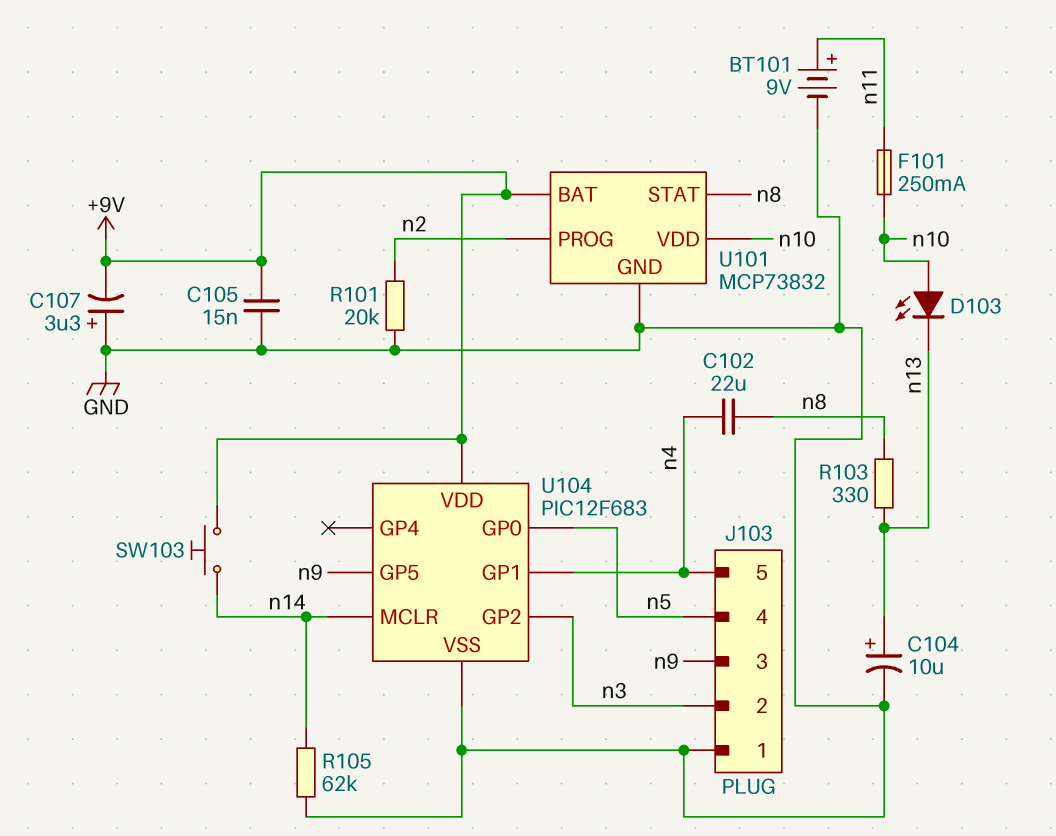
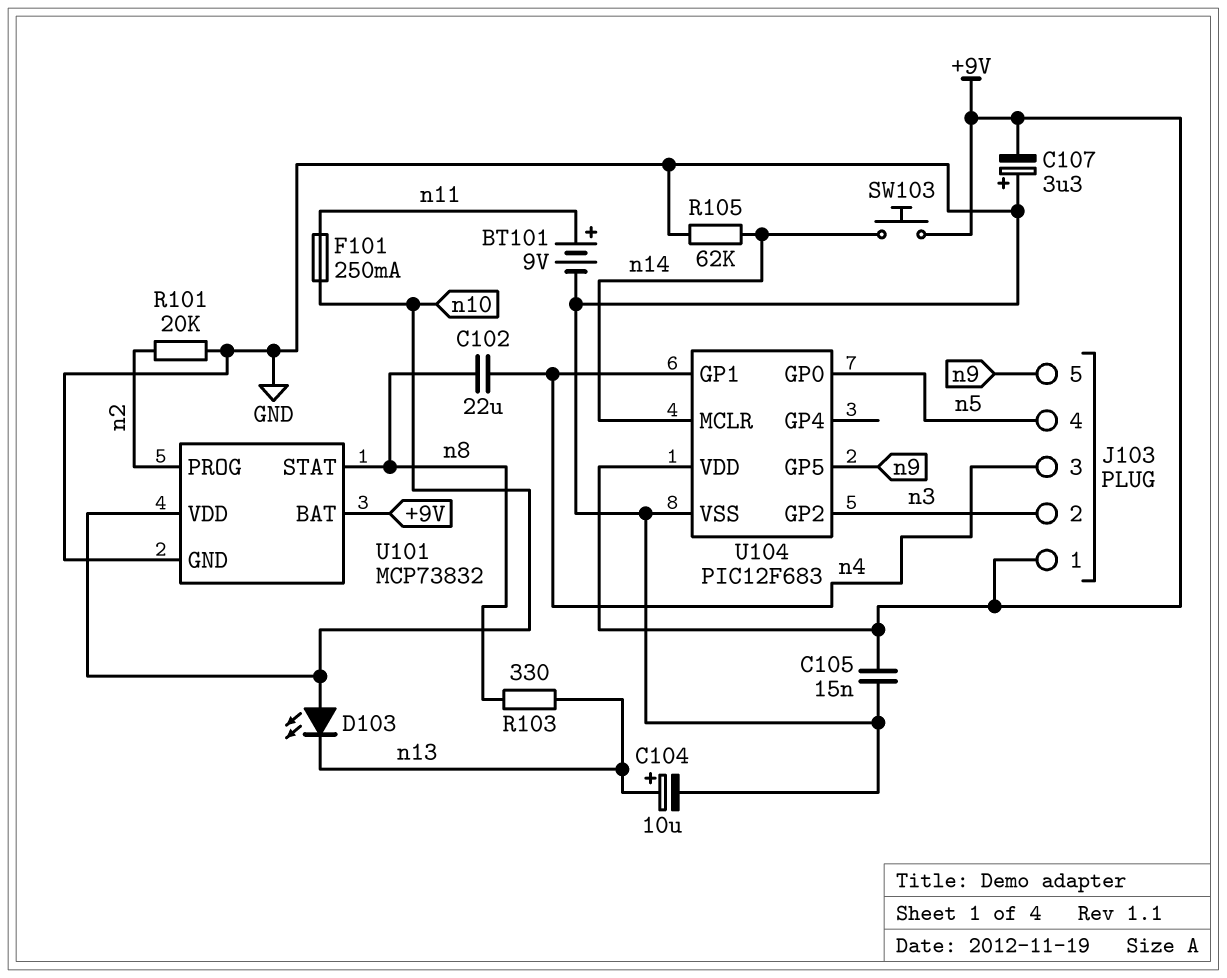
J103 pin 1: GND -> +9V
J103 pin 3: n9 -> n4
J103 pin 5: n4 -> n9

